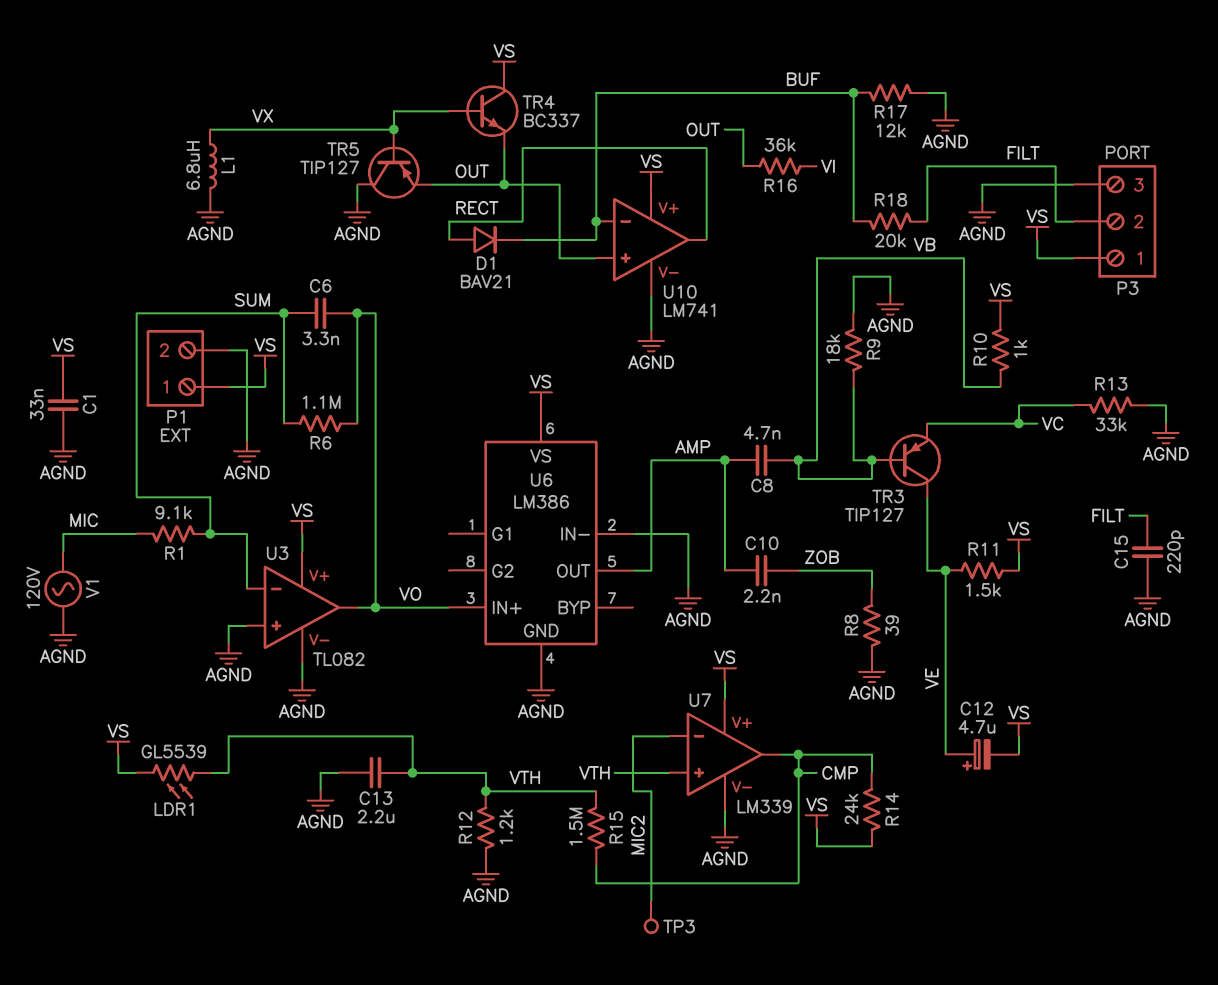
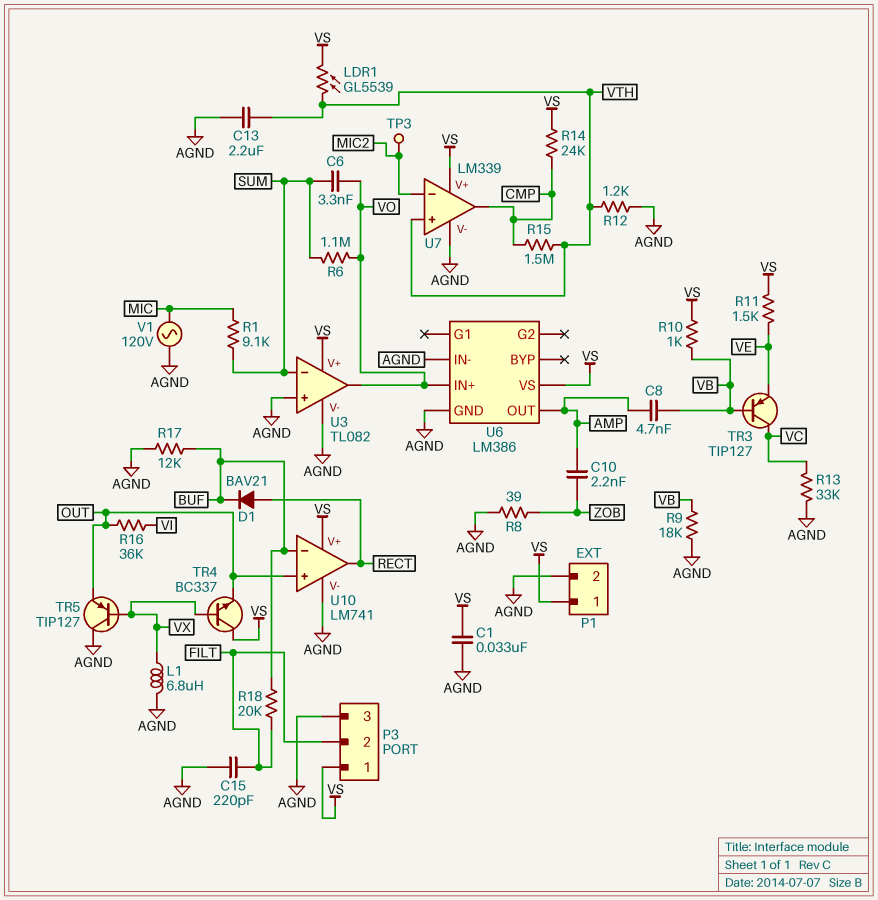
C12: 4.7uF (plus VE, minus VS) -> none
TR3: PNP TIP127 (B VB, C VE, E VC) -> PNP TIP127 (B VB, C VC, E VE)

